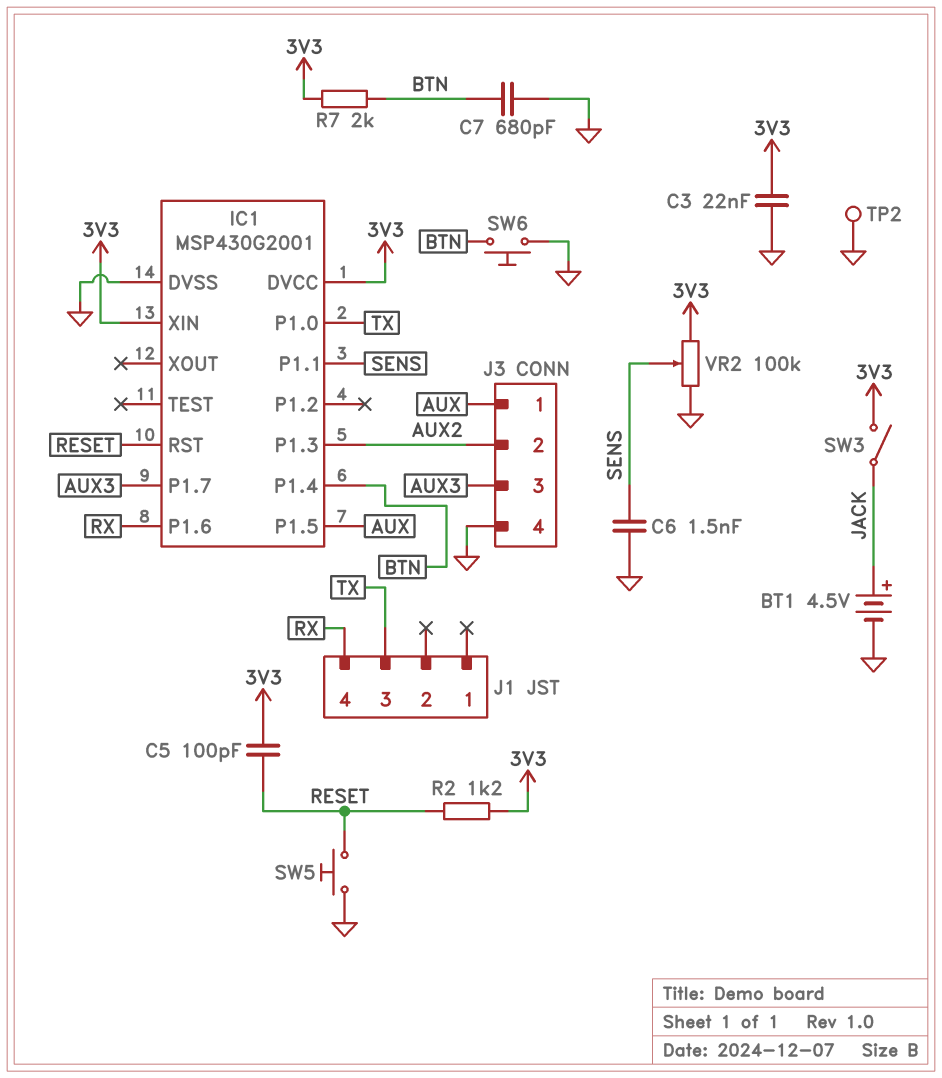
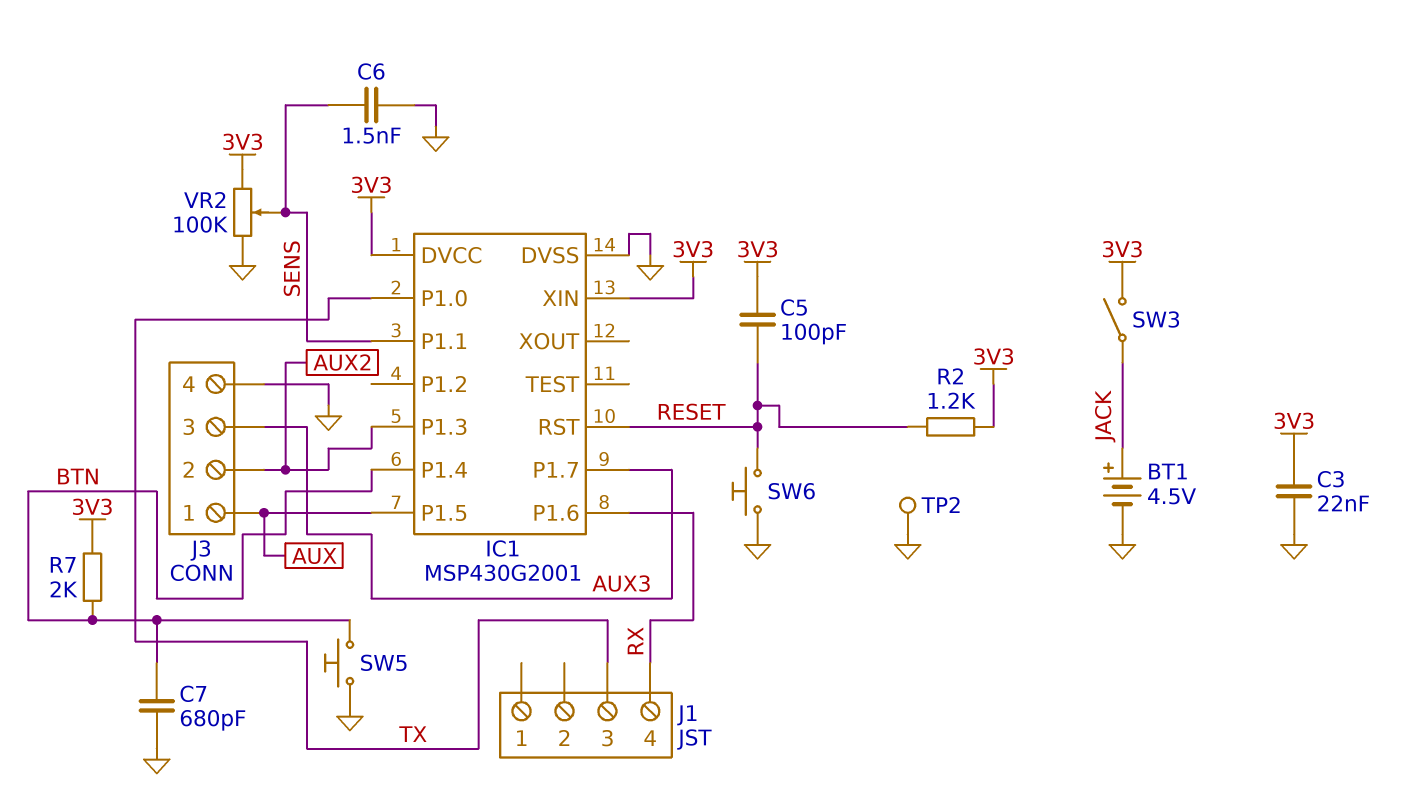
SW5: button (GND, RESET) -> button (BTN, GND)
SW6: button (BTN, GND) -> button (GND, RESET)

